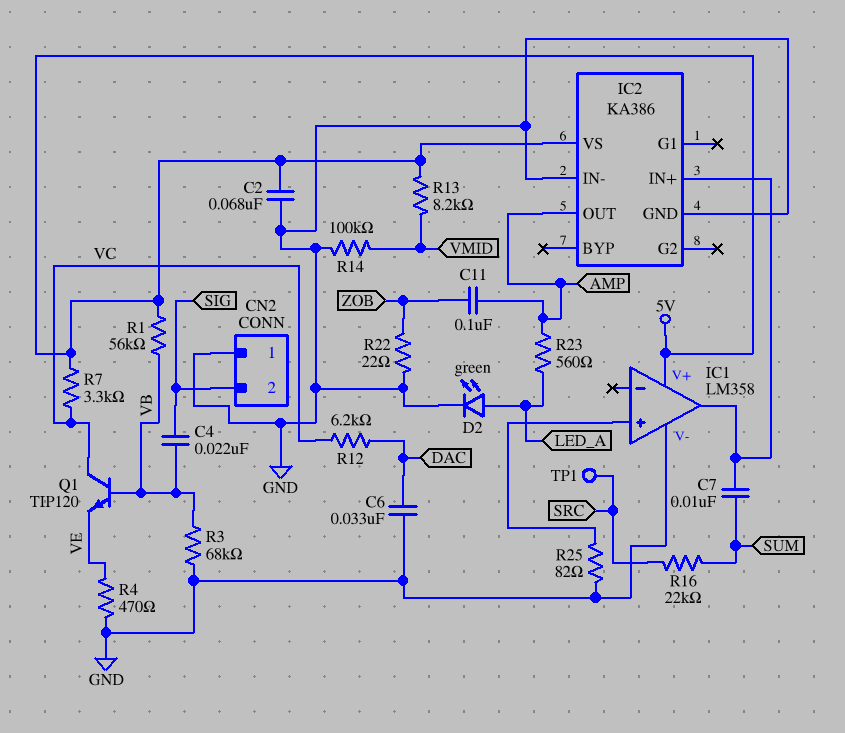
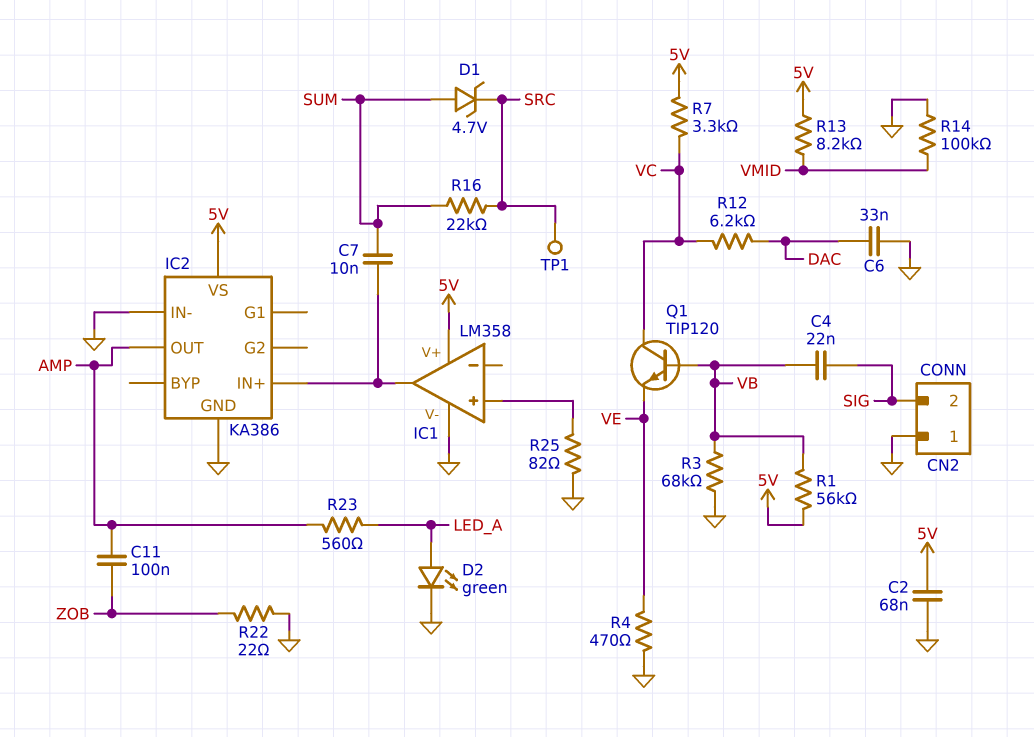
D1: none -> zener 4.7V (A SUM, K SRC)

